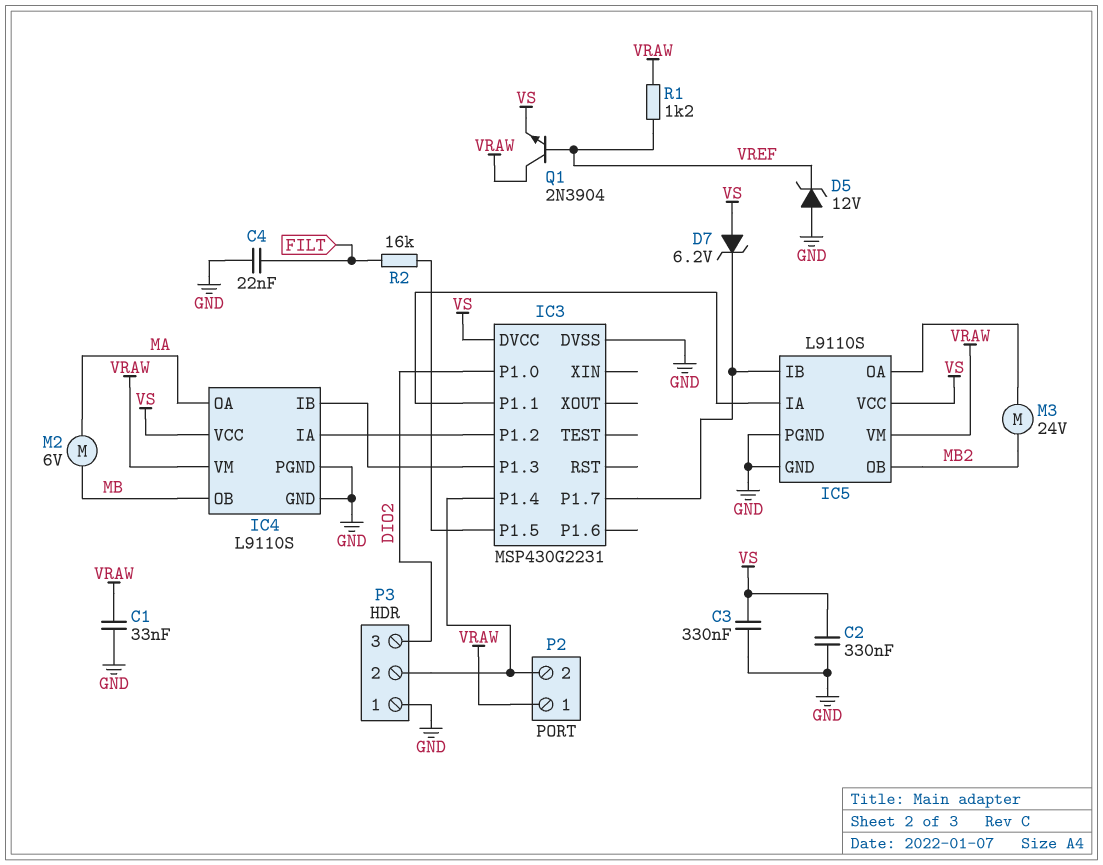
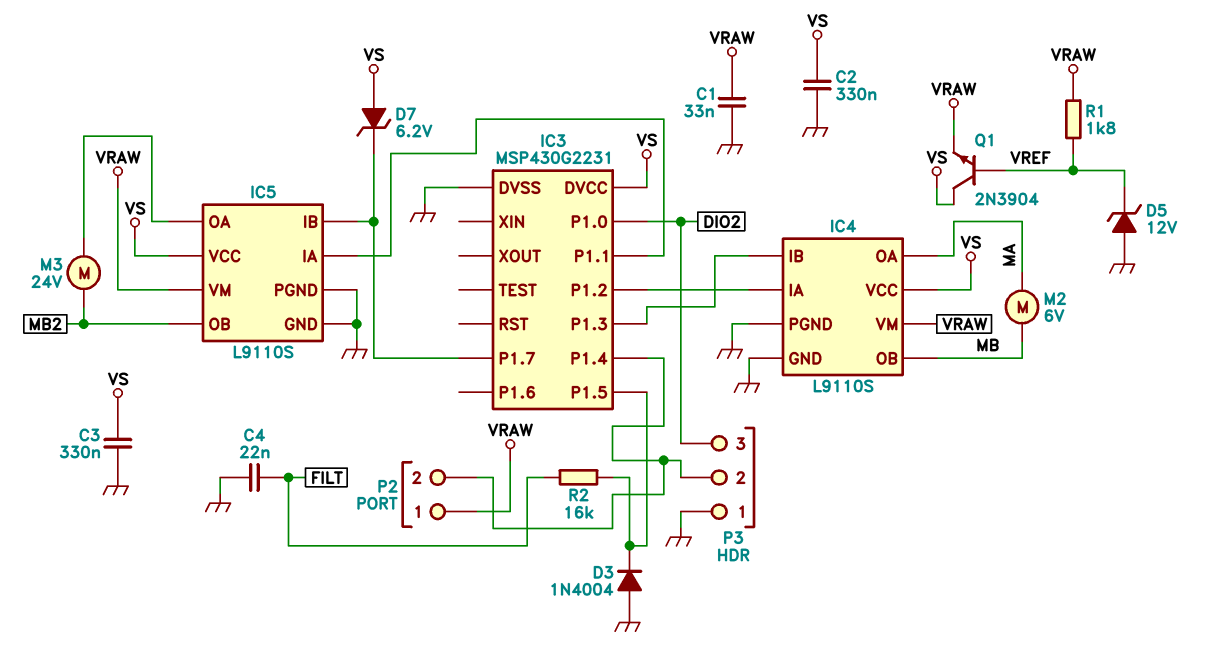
D3: none -> diode 1N4004 (A GND, K IC3/P1.5)
Q1: NPN 2N3904 (B VREF, C VRAW, E VS) -> NPN 2N3904 (B VREF, C VS, E VRAW)
R1: 1.2k (VRAW, VREF) -> 1.8k (VRAW, VREF)

